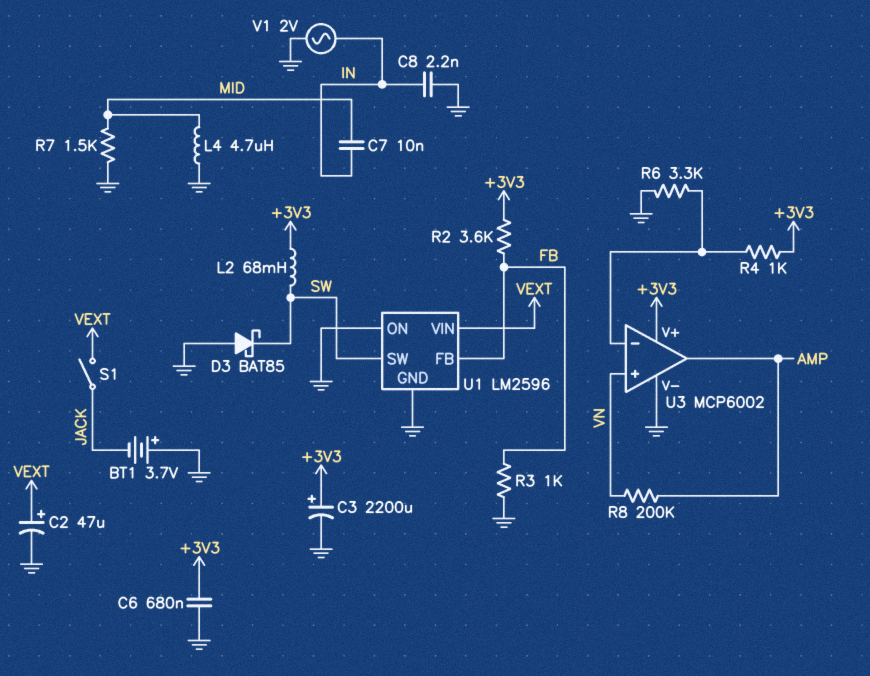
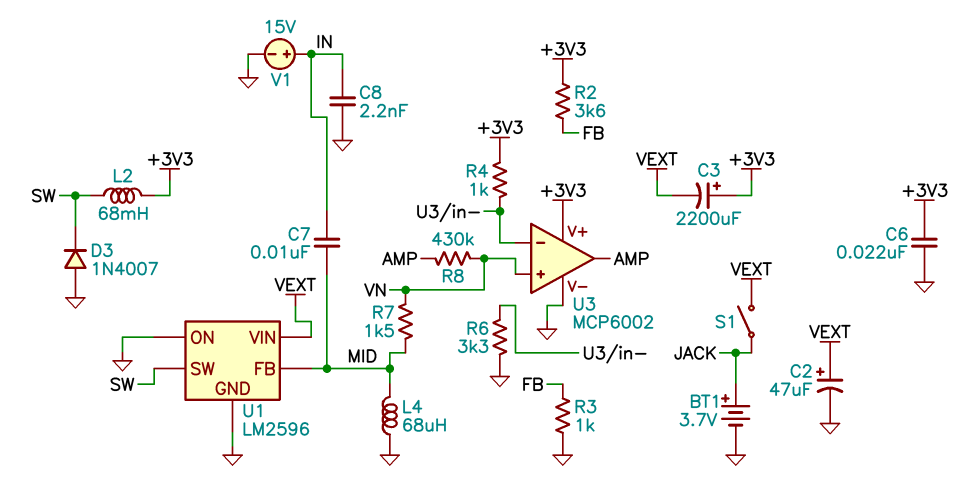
BT1: 3.7V (plus GND, minus JACK) -> 3.7V (plus JACK, minus GND)
C3: 2200uF (plus +3V3, minus GND) -> 2200uF (plus +3V3, minus VEXT)
C6: 680nF (+3V3, GND) -> 22nF (+3V3, GND)
D3: schottky BAT85 (A GND, K SW) -> diode 1N4007 (A GND, K SW)
L4: 4.7uH (GND, MID) -> 68uH (GND, MID)
R7: 1.5k (GND, MID) -> 1.5k (MID, VN)
R8: 200k (AMP, VN) -> 430k (AMP, VN)
U1 pin FB: FB -> MID
V1: AC 2V (GND, IN) -> 15V (plus IN, minus GND)

